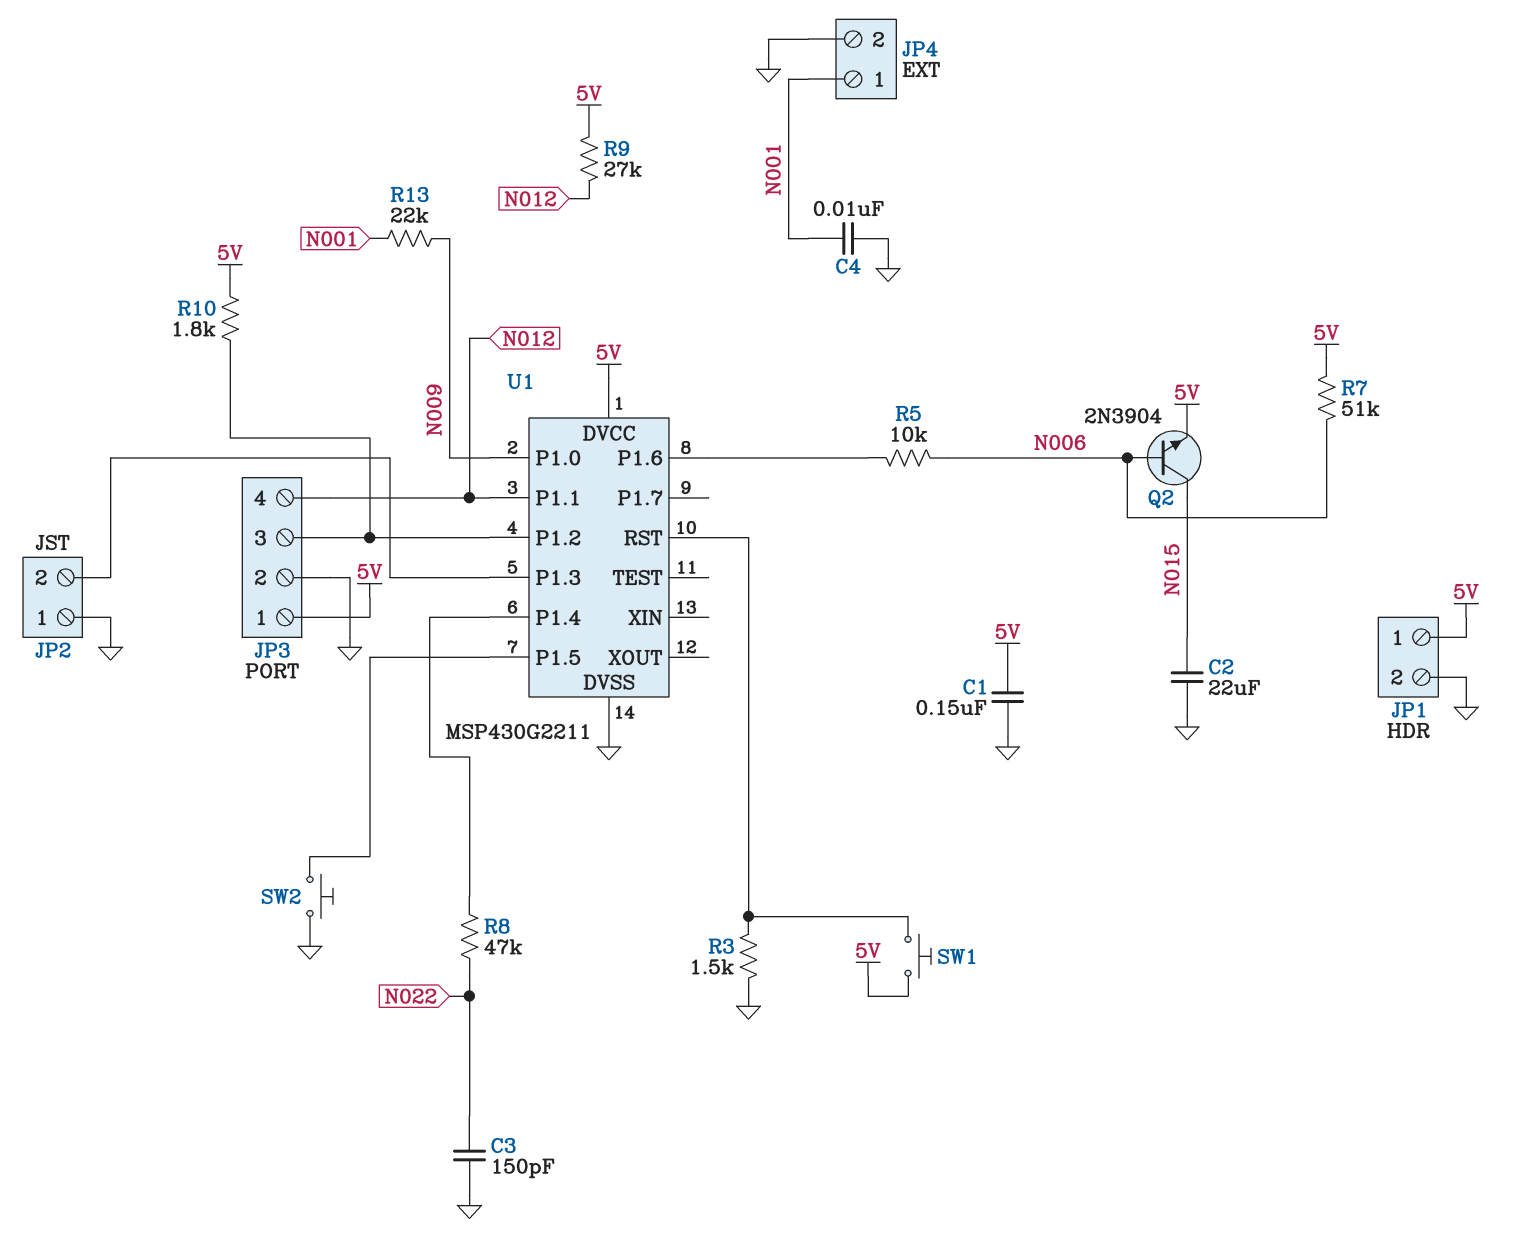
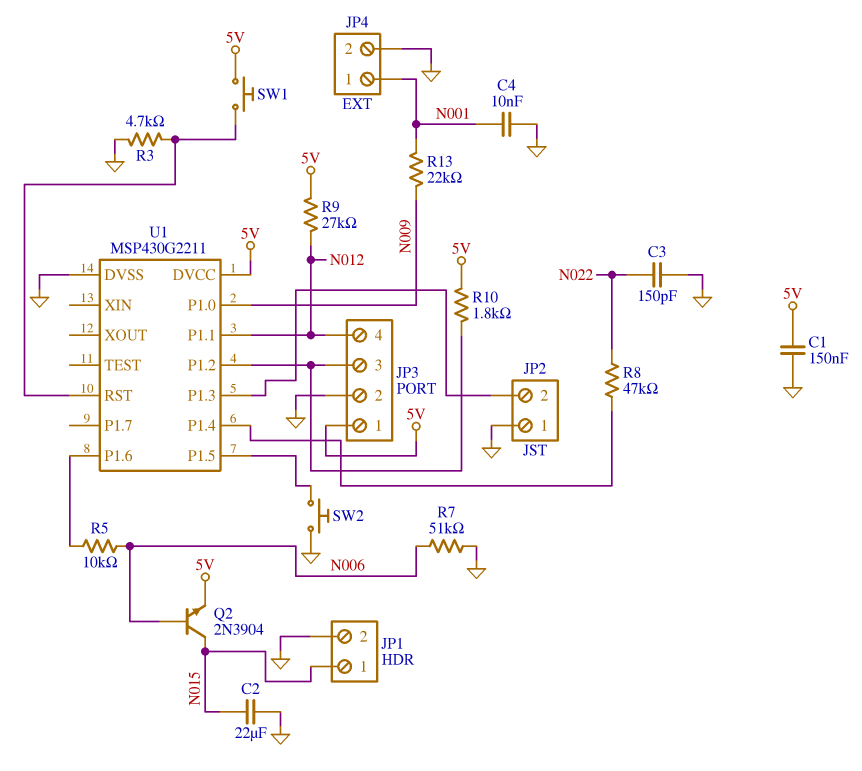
JP1 pin 1: 5V -> N015
R3: 1.5k (GND, U1/RST) -> 4.7k (GND, U1/RST)
R7: 51k (5V, N006) -> 51k (GND, N006)

